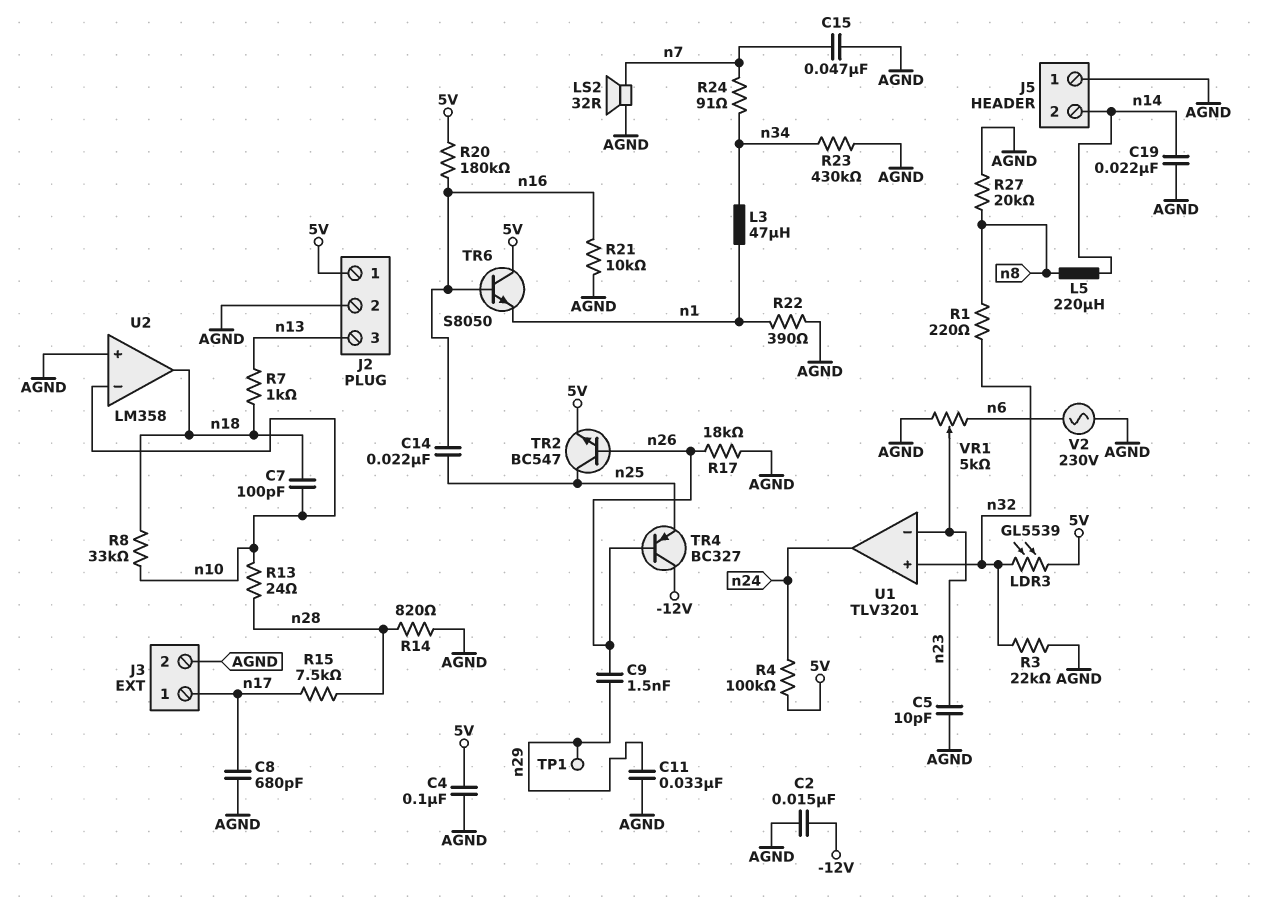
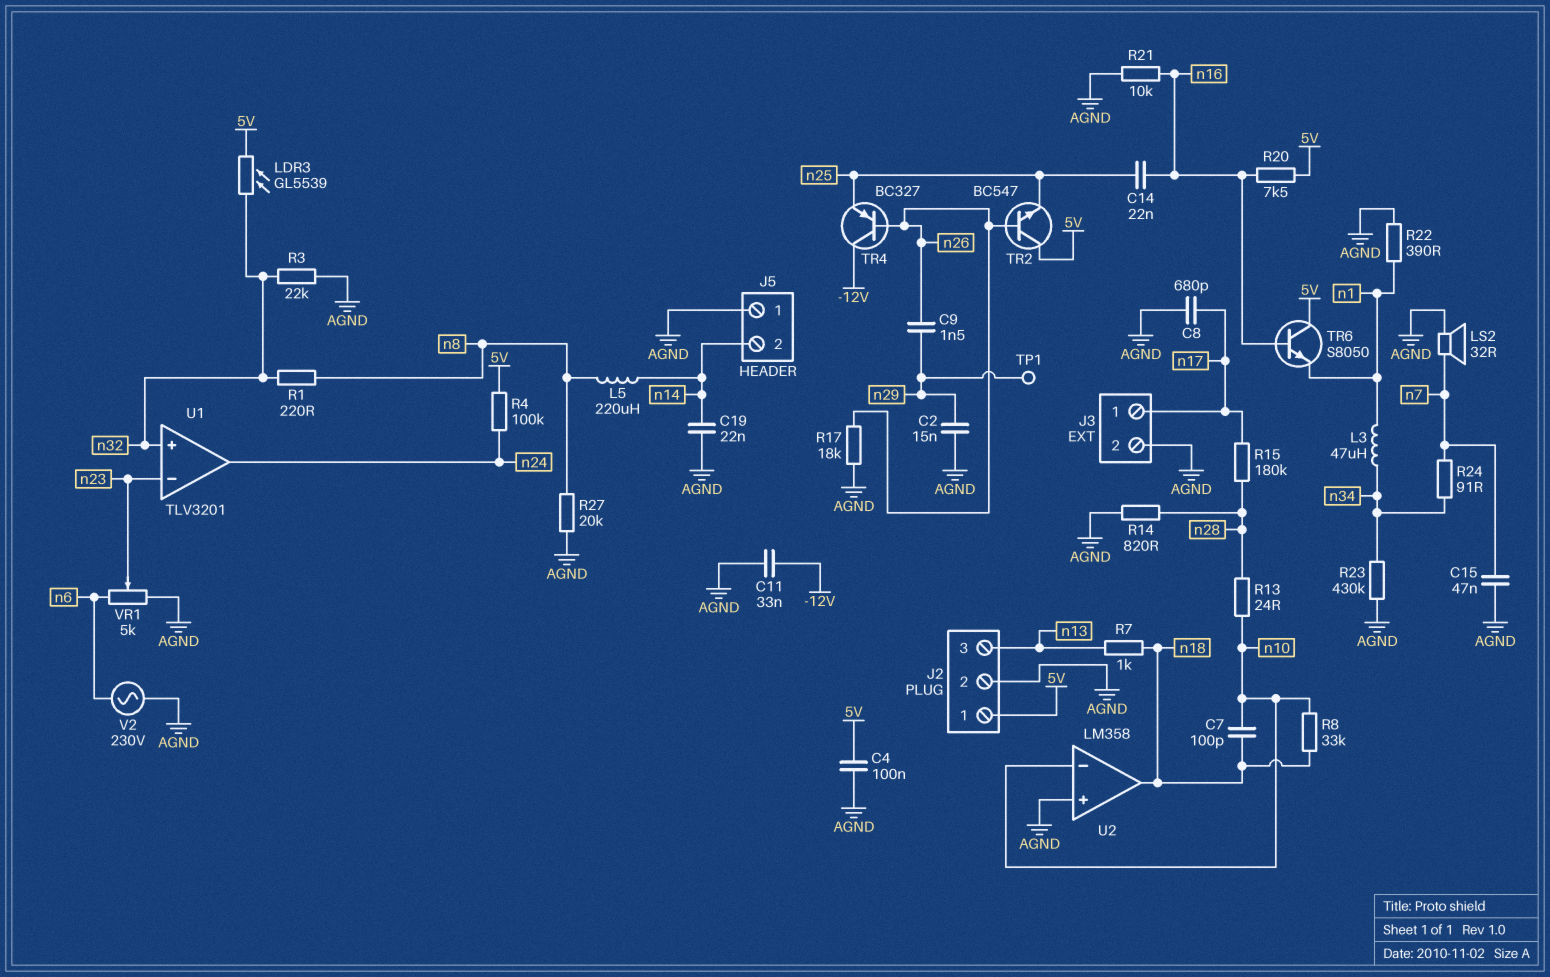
C2: 15nF (-12V, AGND) -> 15nF (AGND, n29)
C5: 10pF (AGND, n23) -> none
C11: 33nF (AGND, n29) -> 33nF (-12V, AGND)
R15: 7.5k (n17, n28) -> 180k (n17, n28)
R20: 180k (5V, n16) -> 7.5k (5V, n16)
TR2: NPN BC547 (B n26, C n25, E 5V) -> NPN BC547 (B n26, C 5V, E n25)

